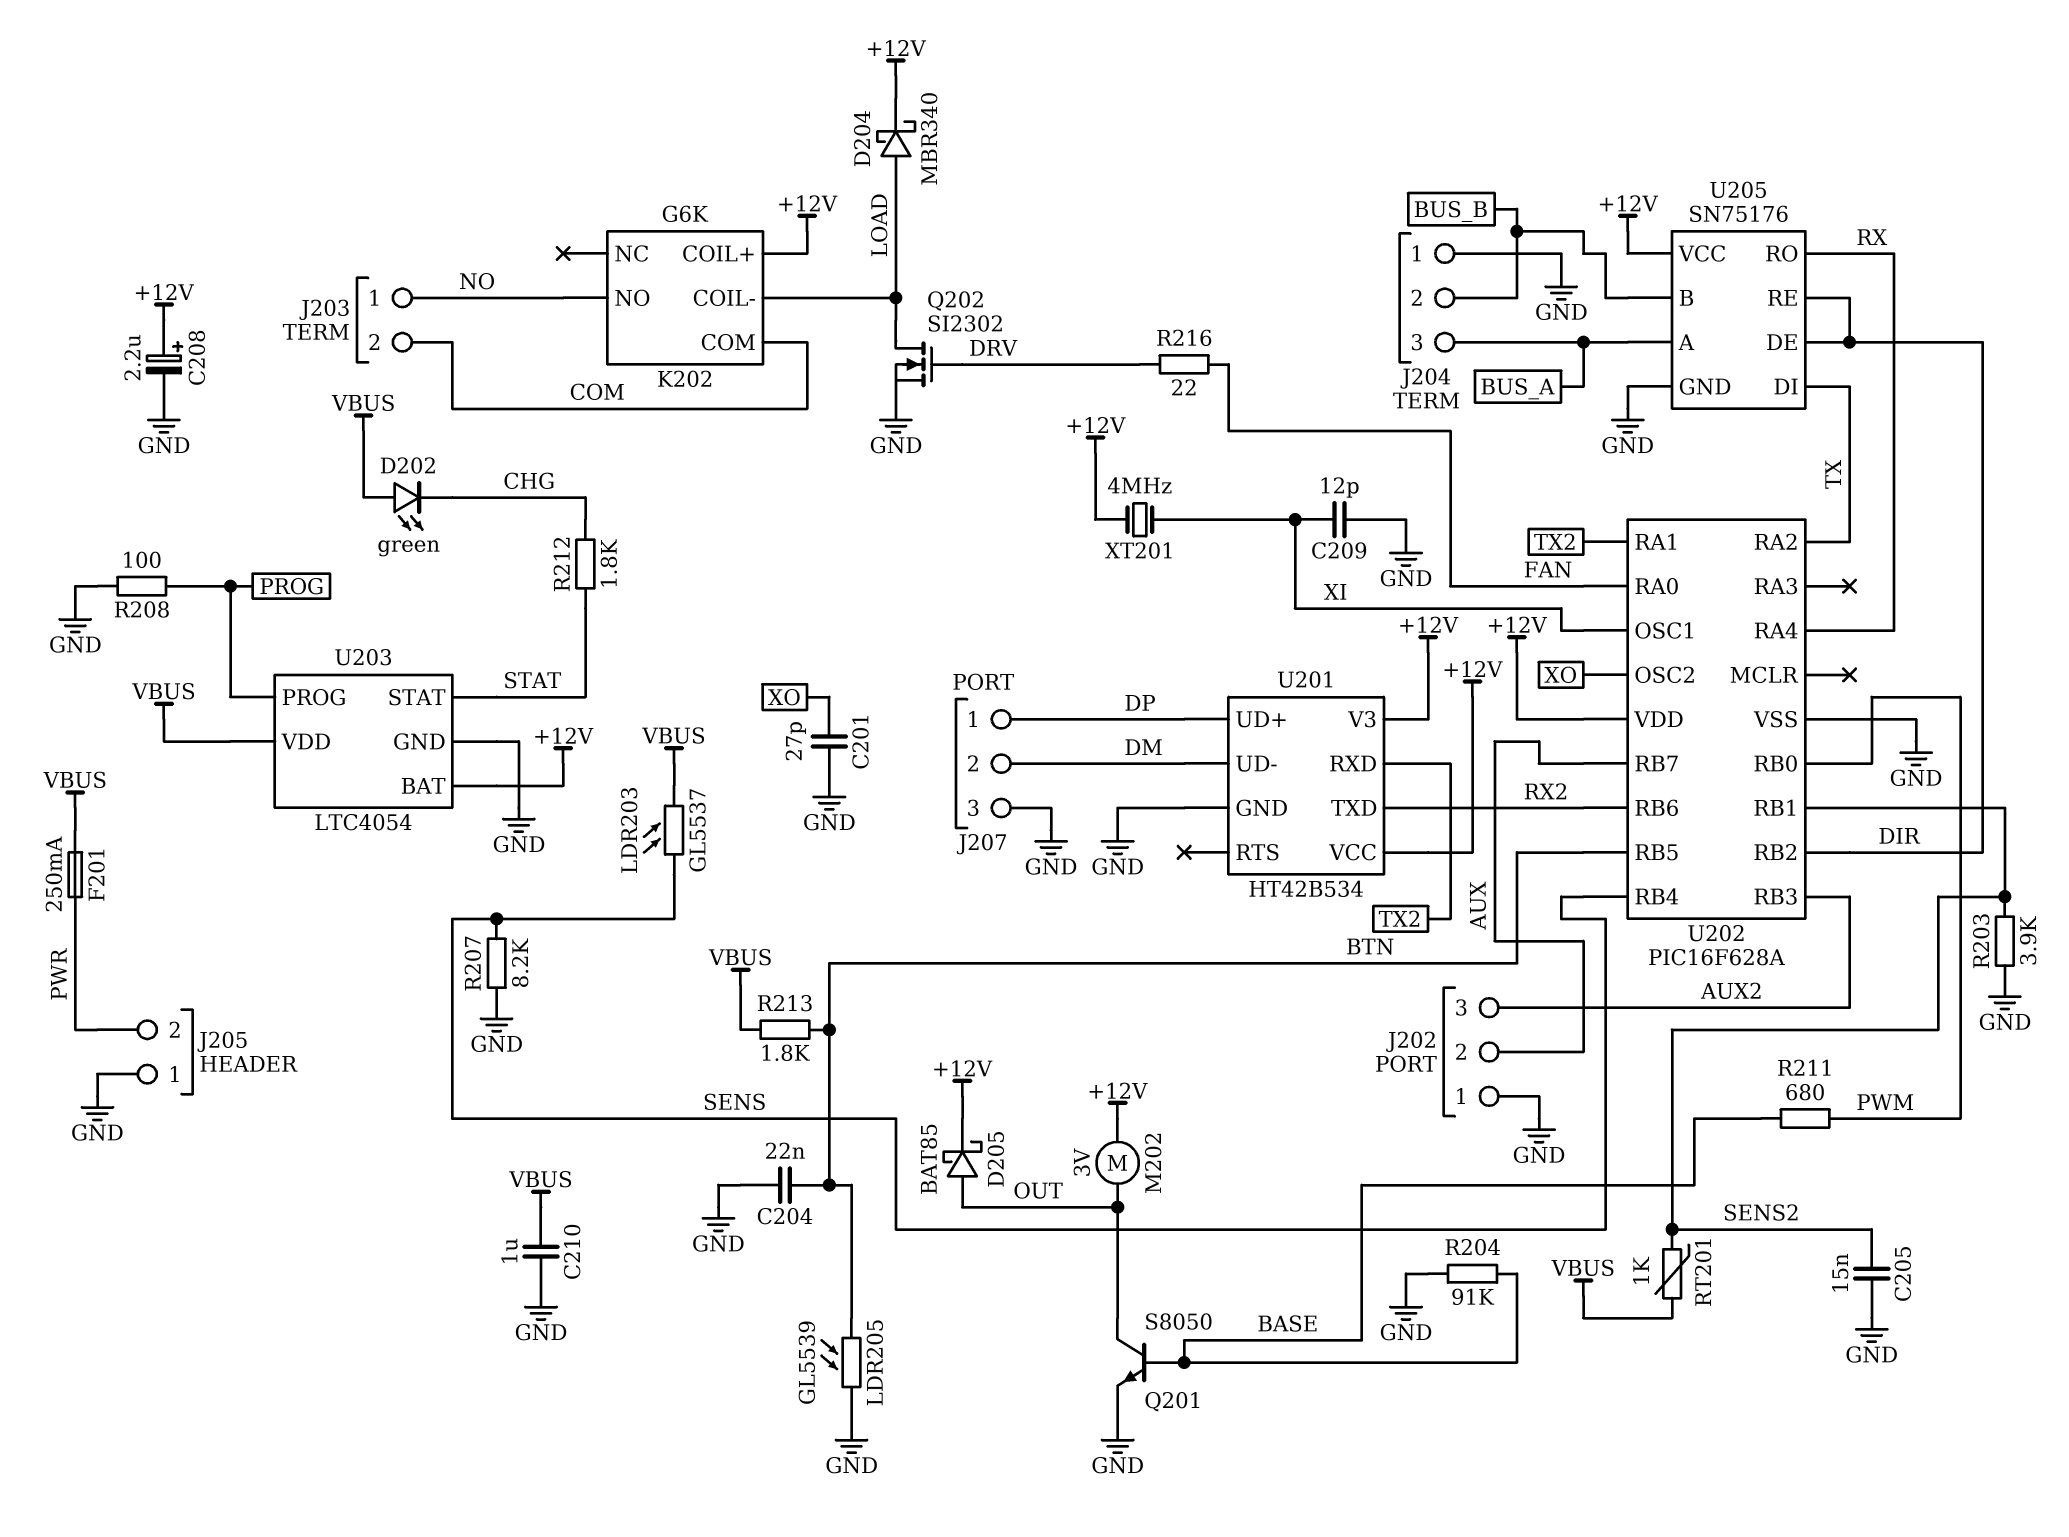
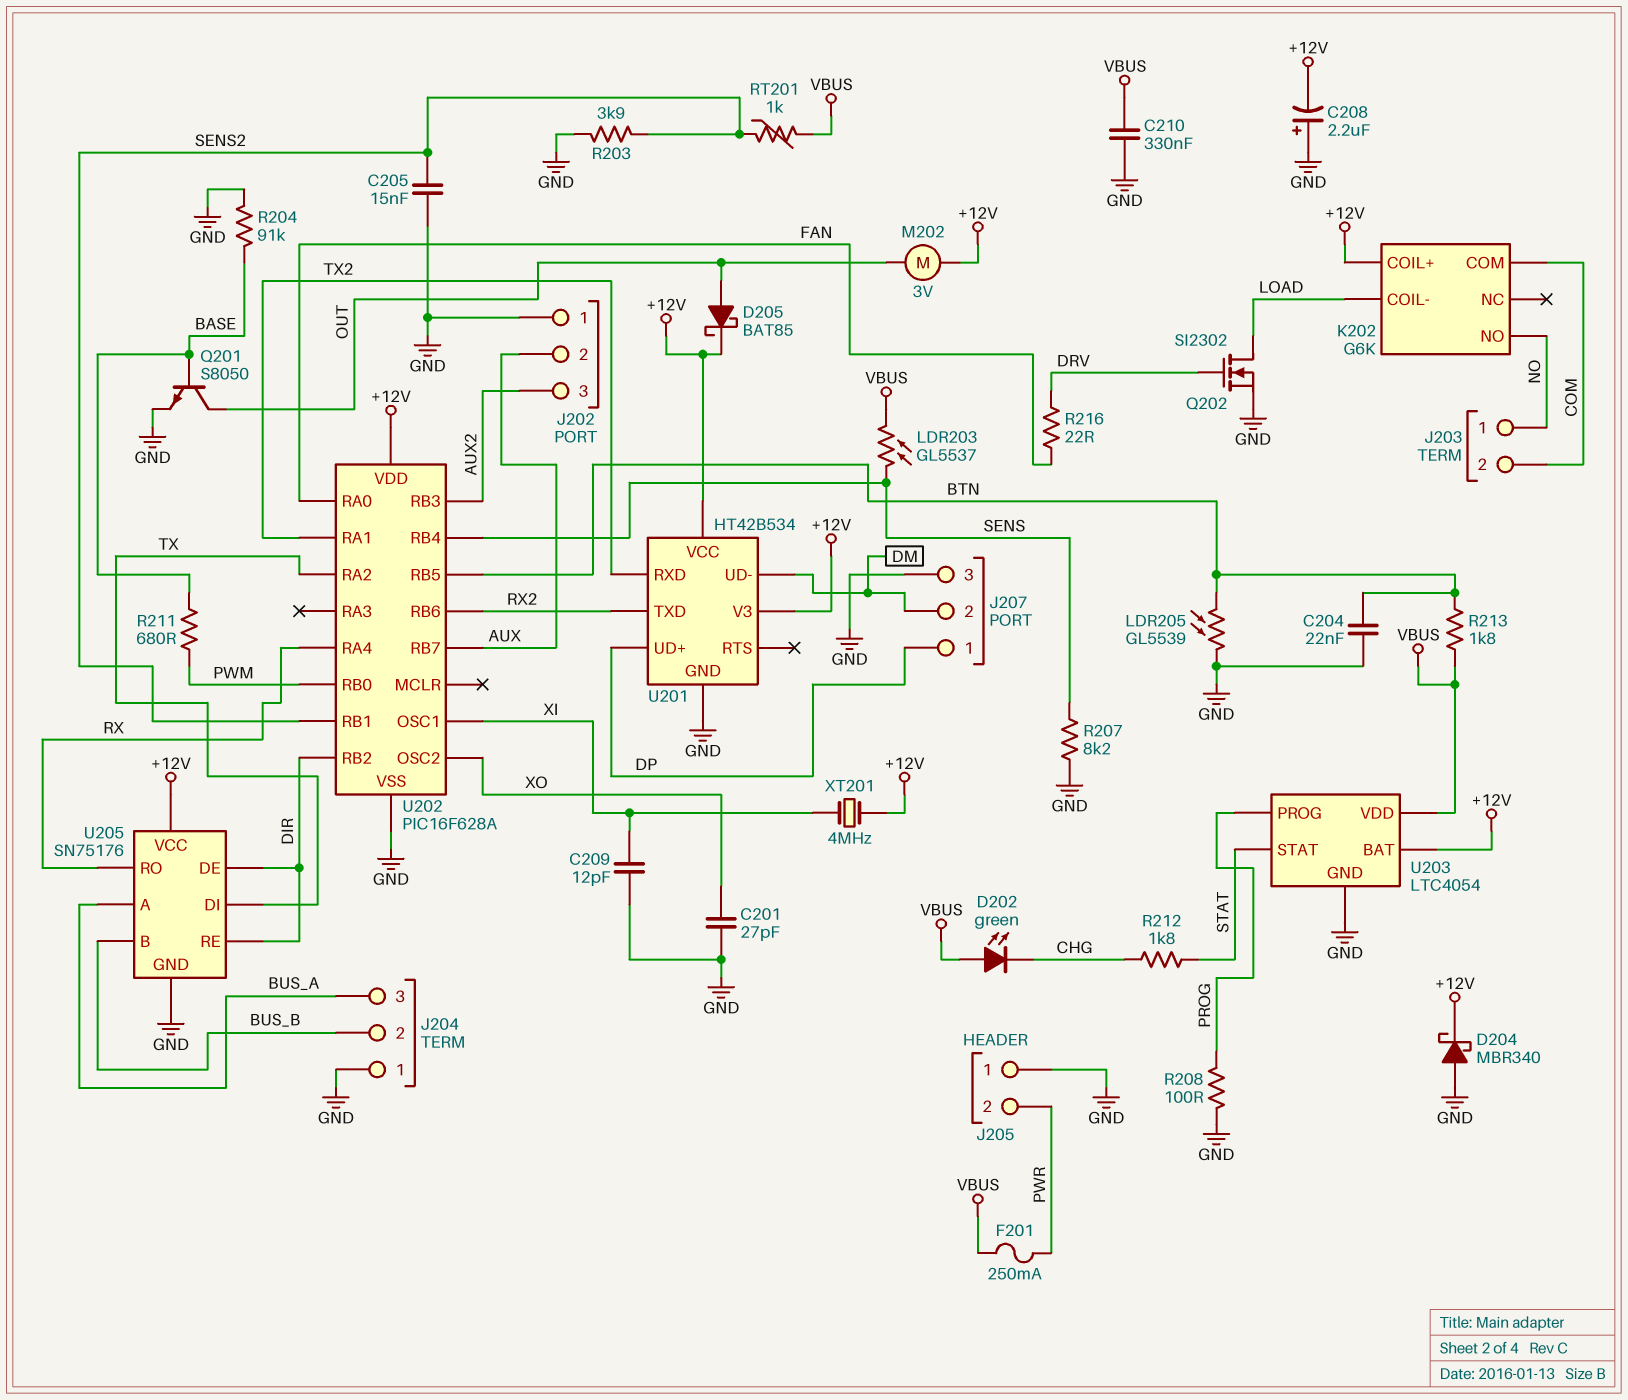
C208: 2.2uF (plus +12V, minus GND) -> 2.2uF (plus GND, minus +12V)
C210: 1uF (GND, VBUS) -> 330nF (GND, VBUS)
D204: schottky MBR340 (A LOAD, K +12V) -> schottky MBR340 (A GND, K +12V)

